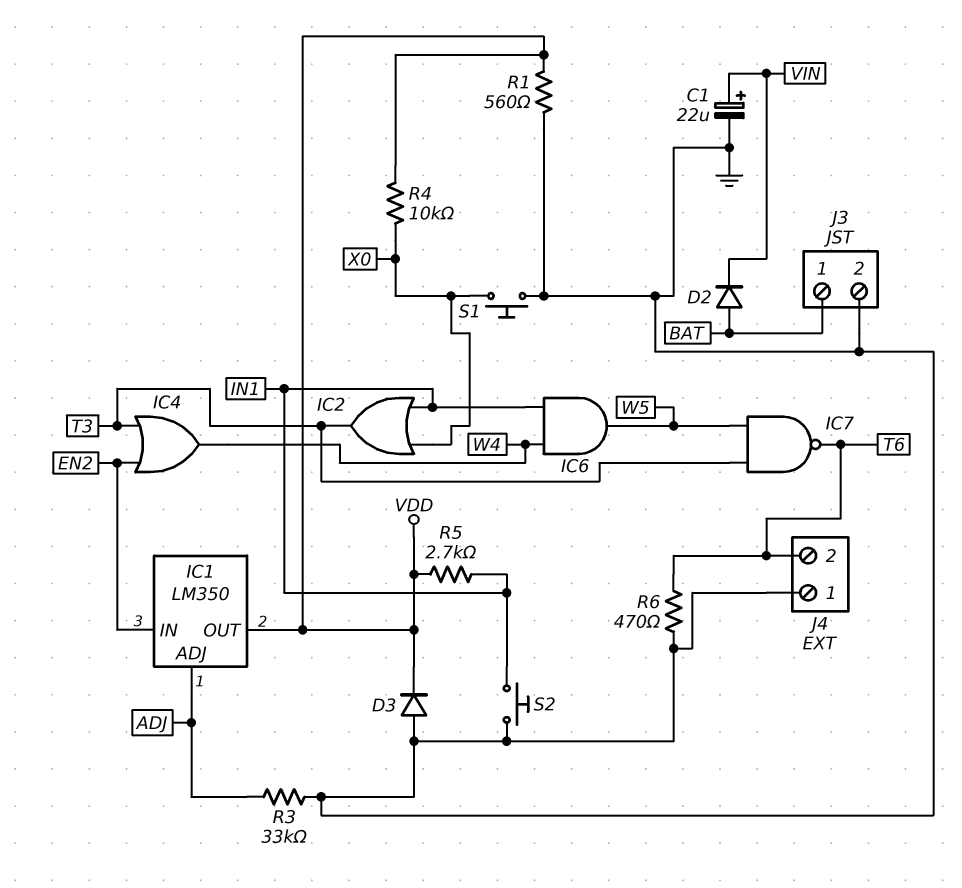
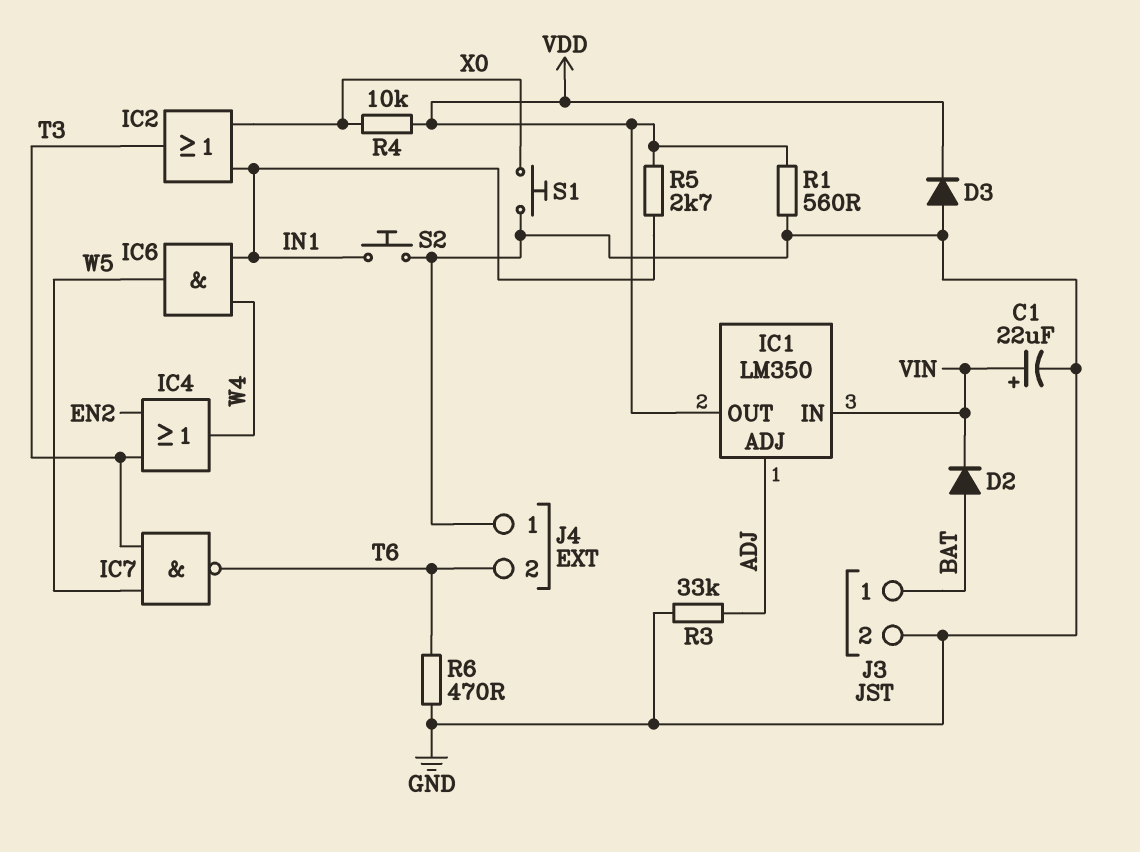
IC1 pin IN: EN2 -> VIN

